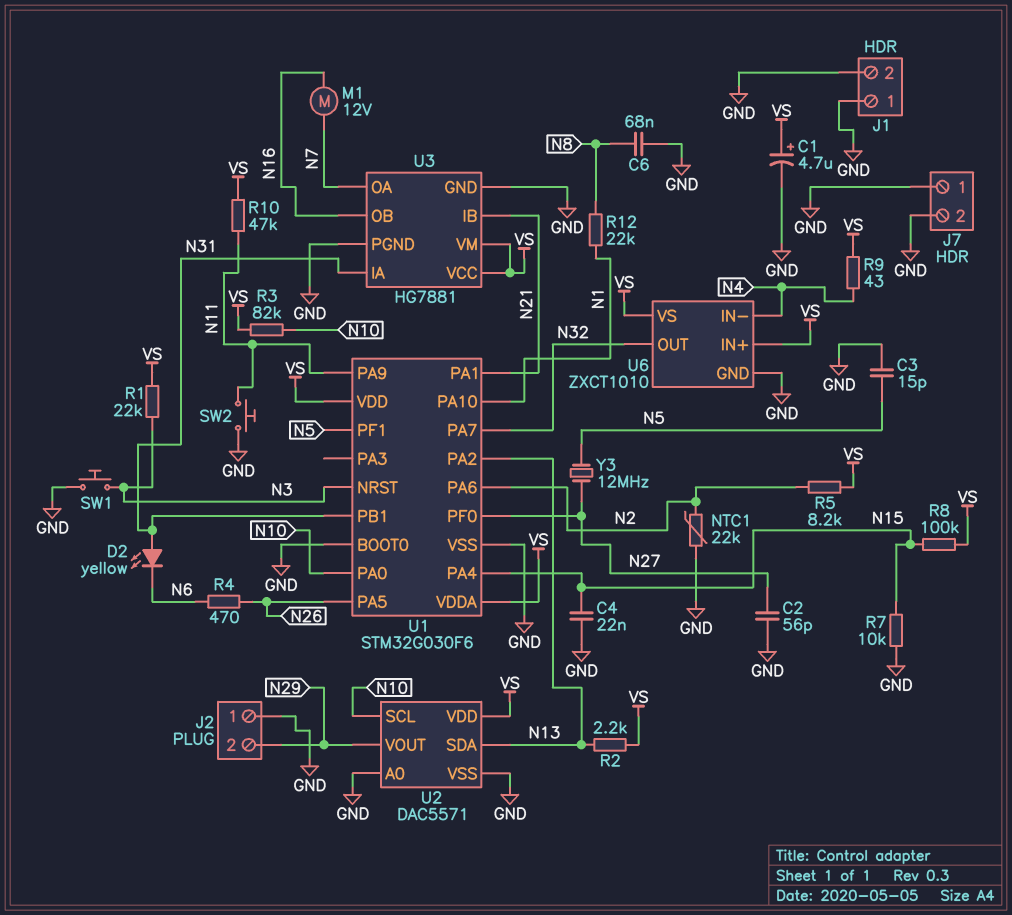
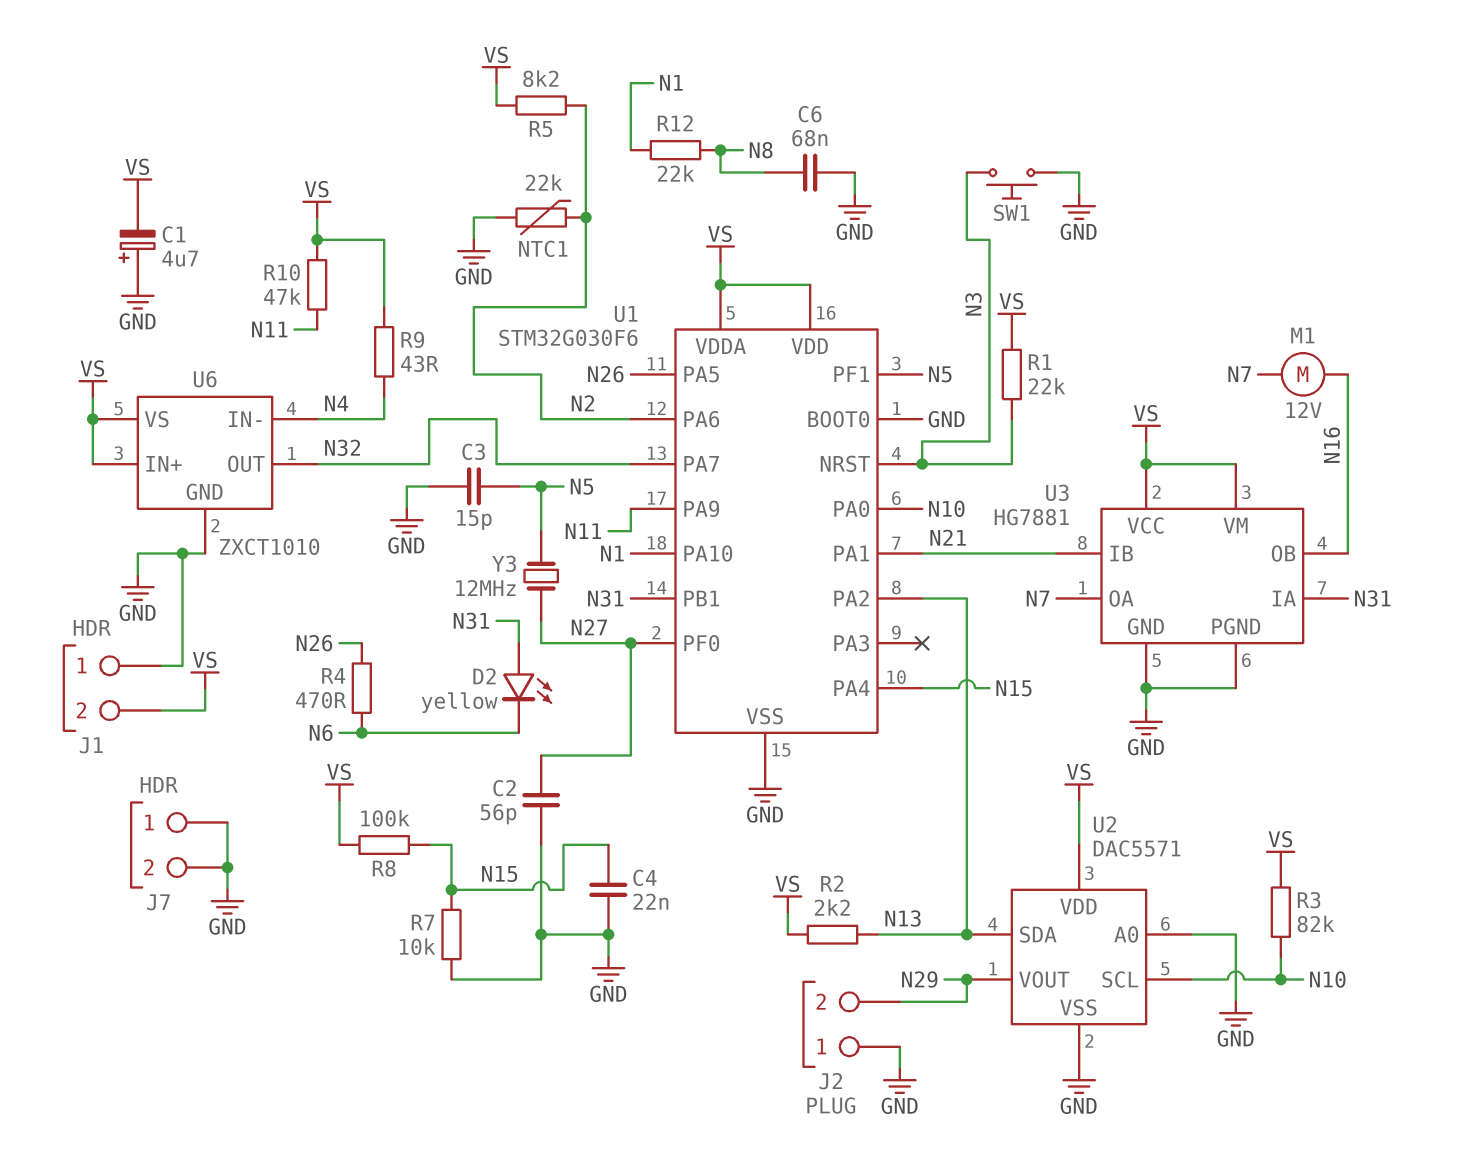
C1: 4.7uF (plus VS, minus GND) -> 4.7uF (plus GND, minus VS)
J1 pin 2: GND -> VS
SW2: button (GND, N11) -> none

